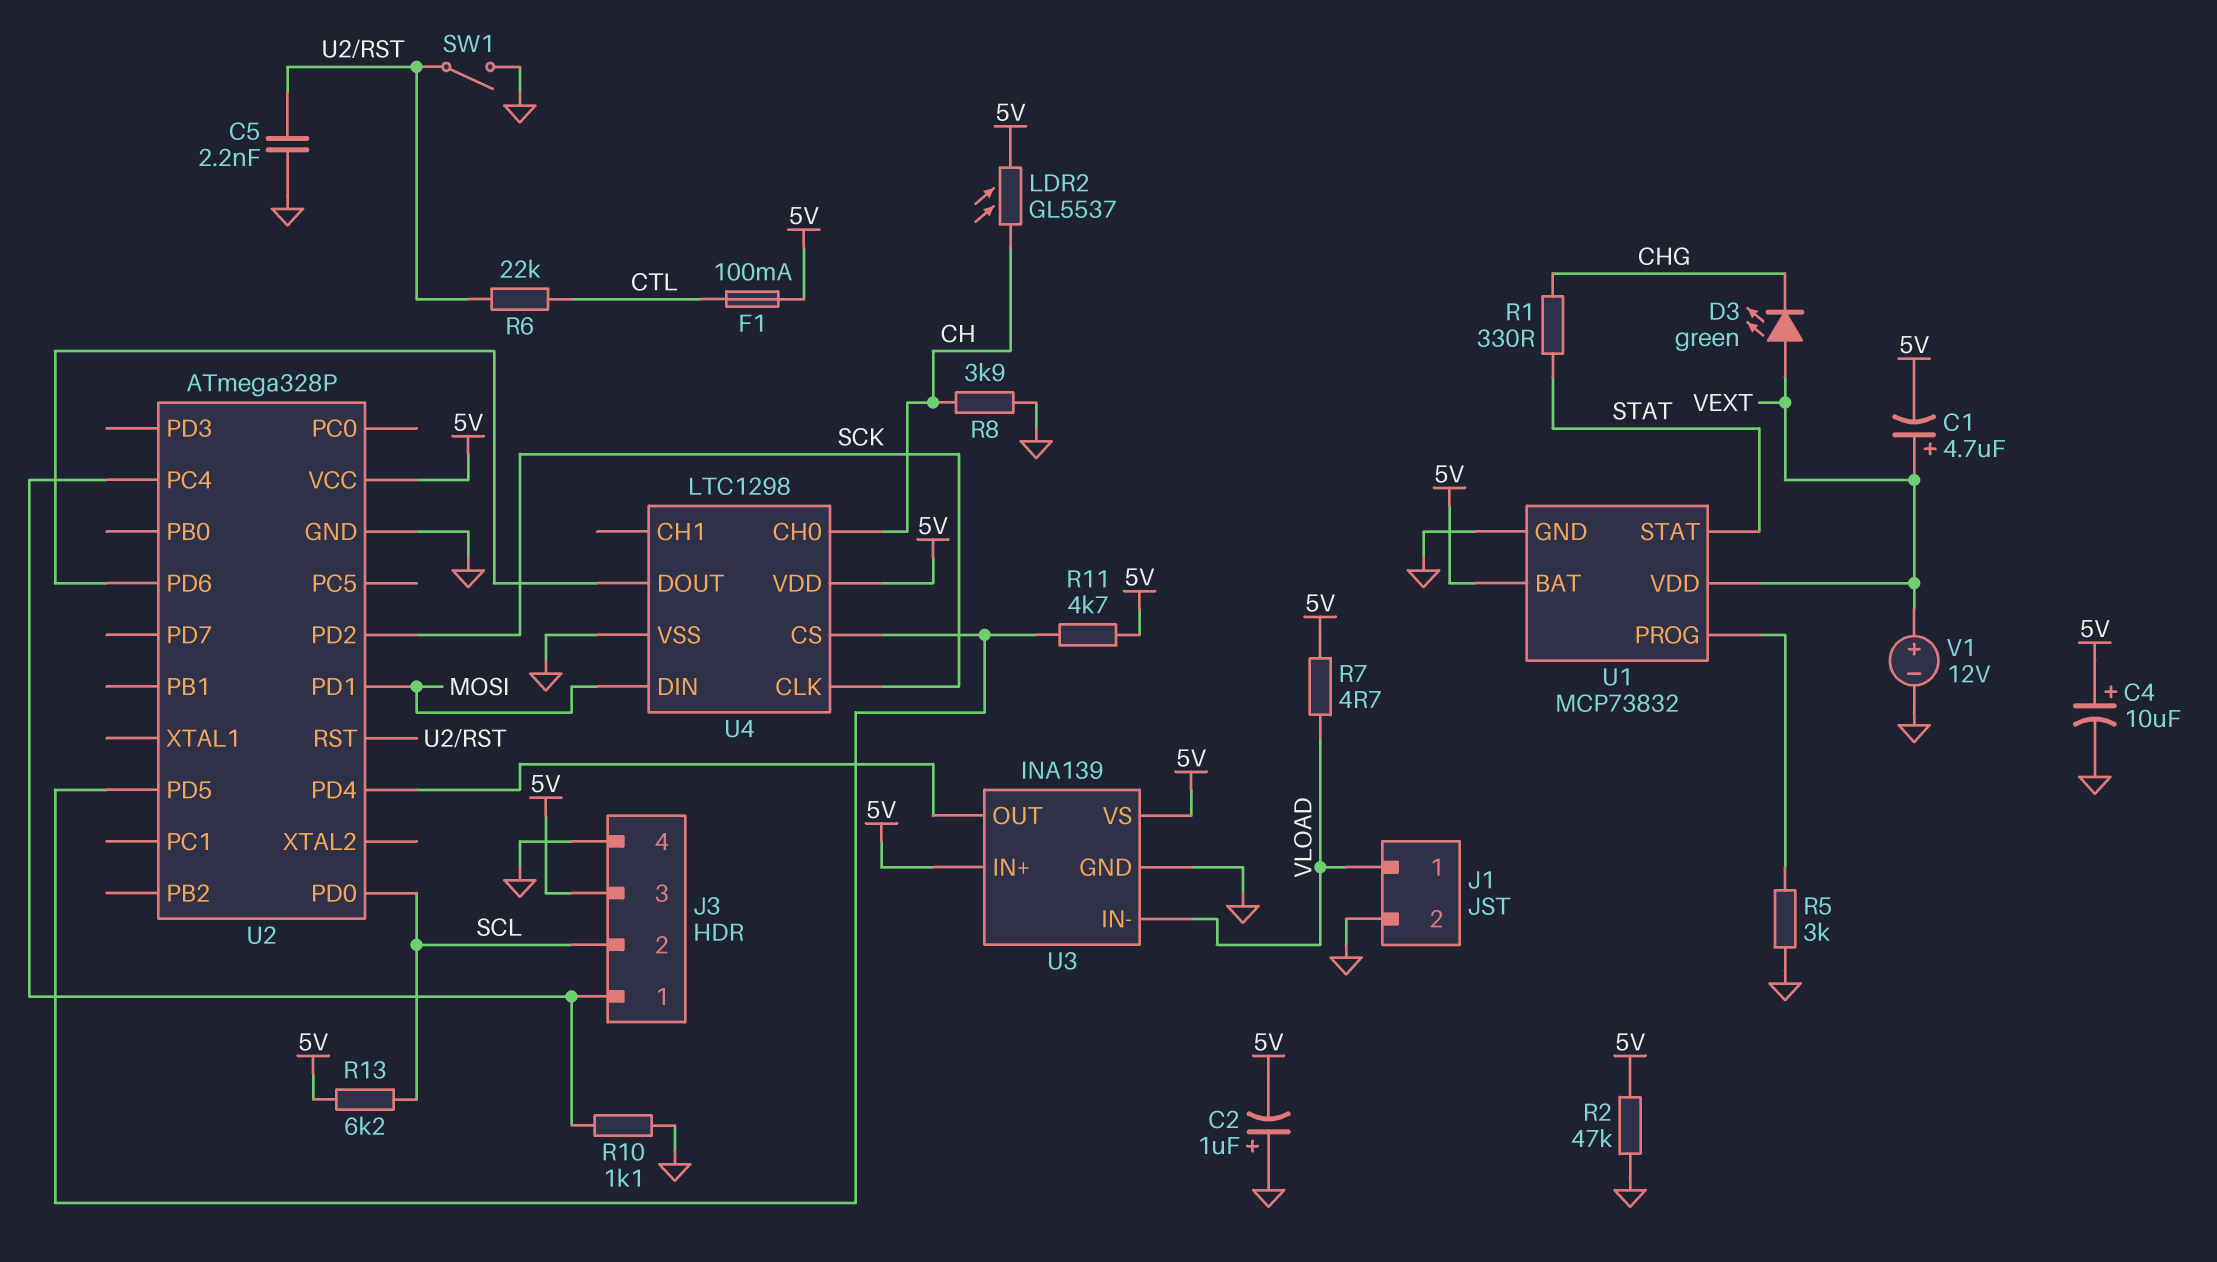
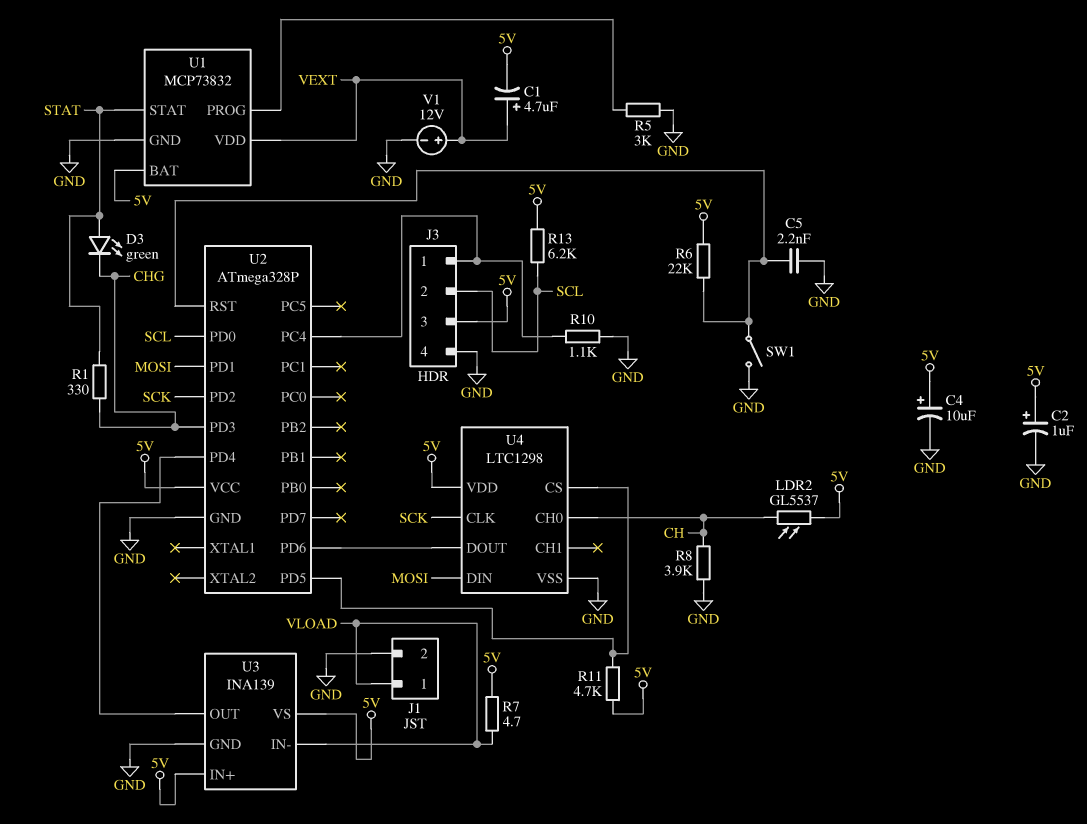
C2: 1uF (plus GND, minus 5V) -> 1uF (plus 5V, minus GND)
D3: LED green (A VEXT, K CHG) -> LED green (A STAT, K CHG)
F1: 100mA (5V, CTL) -> none
R2: 47k (5V, GND) -> none
R6: 22k (CTL, U2/RST) -> 22k (5V, U2/RST)
U2 pin PD3: none -> CHG

